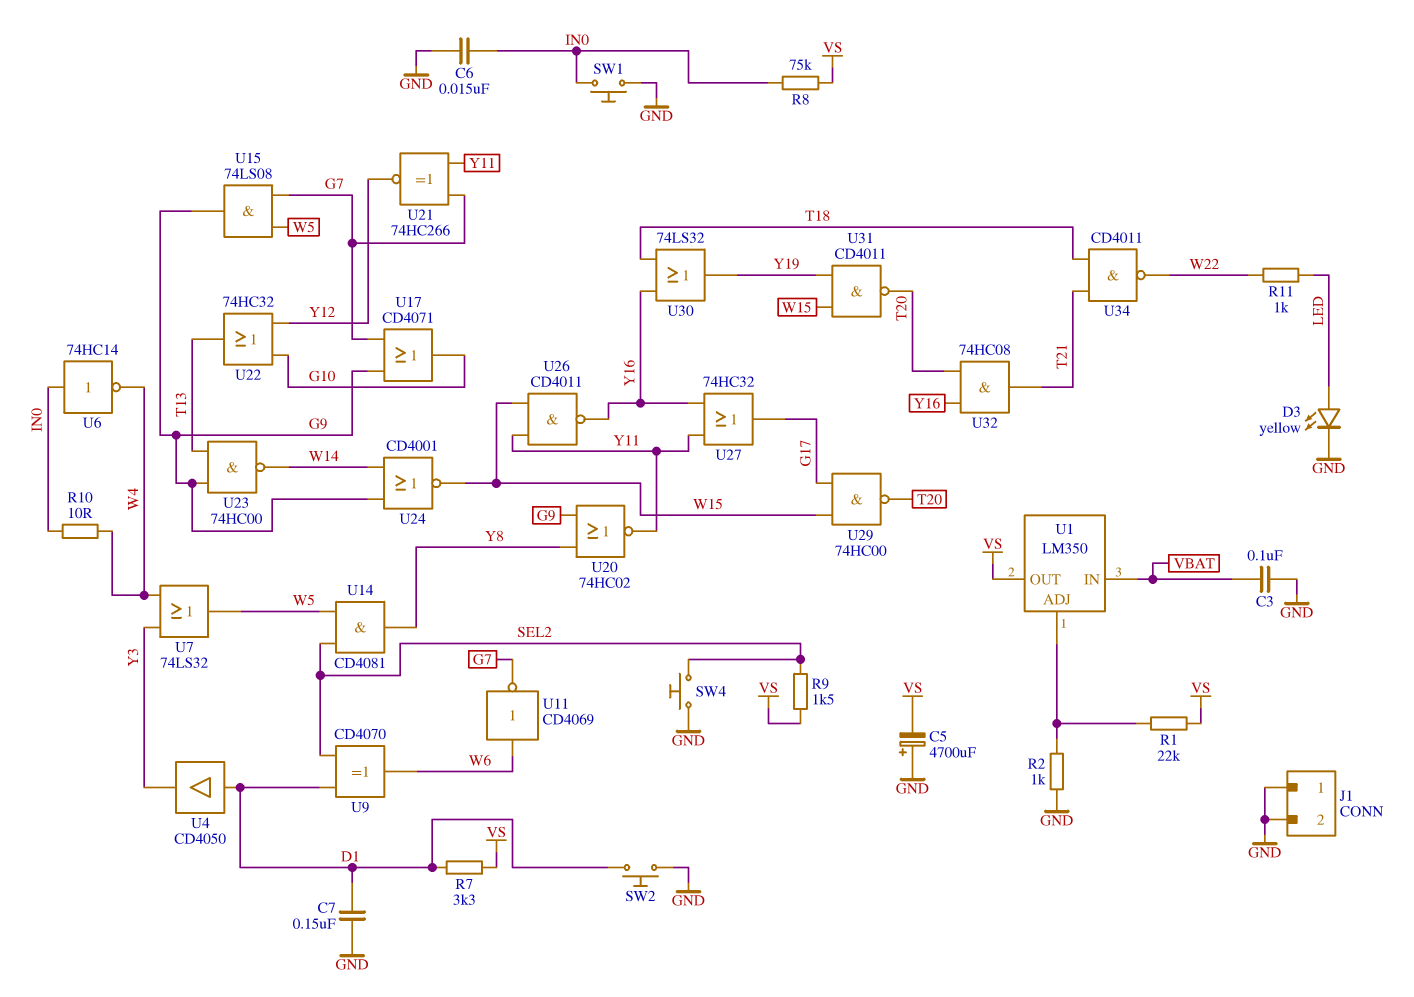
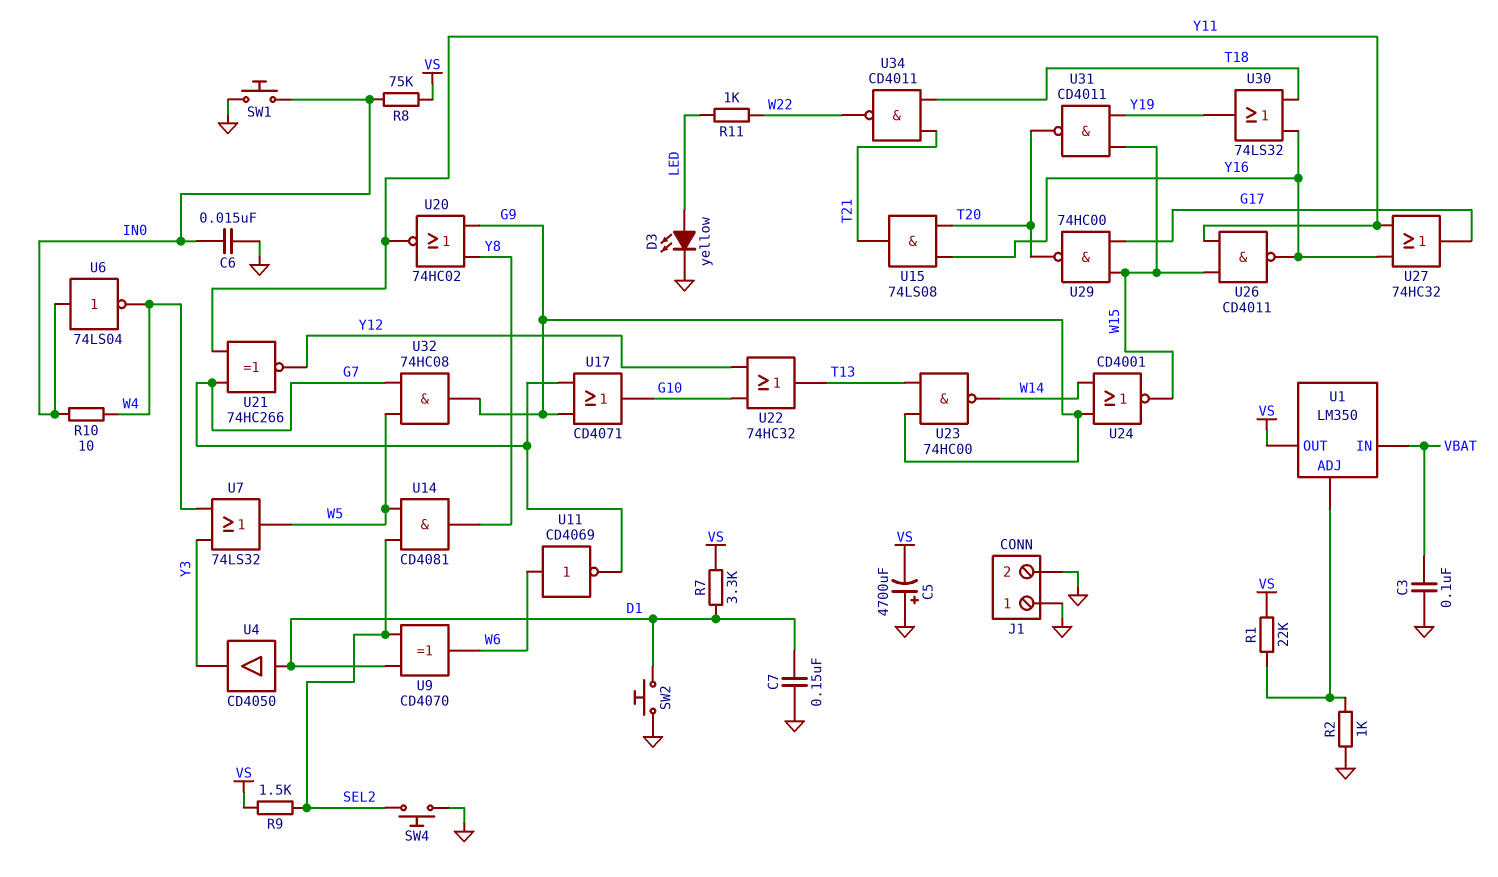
U6: NOT 74HC14 (in IN0, out W4) -> NOT 74LS04 (in IN0, out W4)
U15: AND 74LS08 (in G7, in W5, out G9) -> AND 74LS08 (in T20, in Y16, out T21)
U32: AND 74HC08 (in T20, in Y16, out T21) -> AND 74HC08 (in G7, in W5, out G9)

